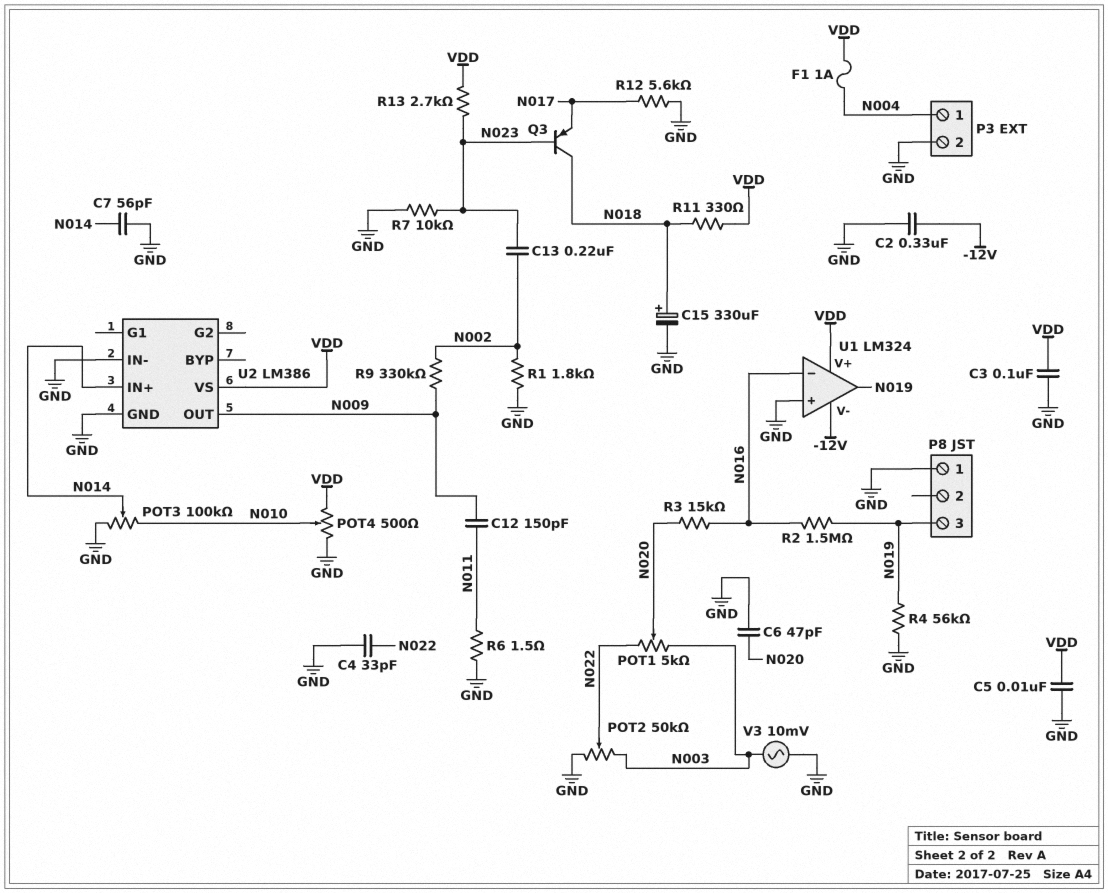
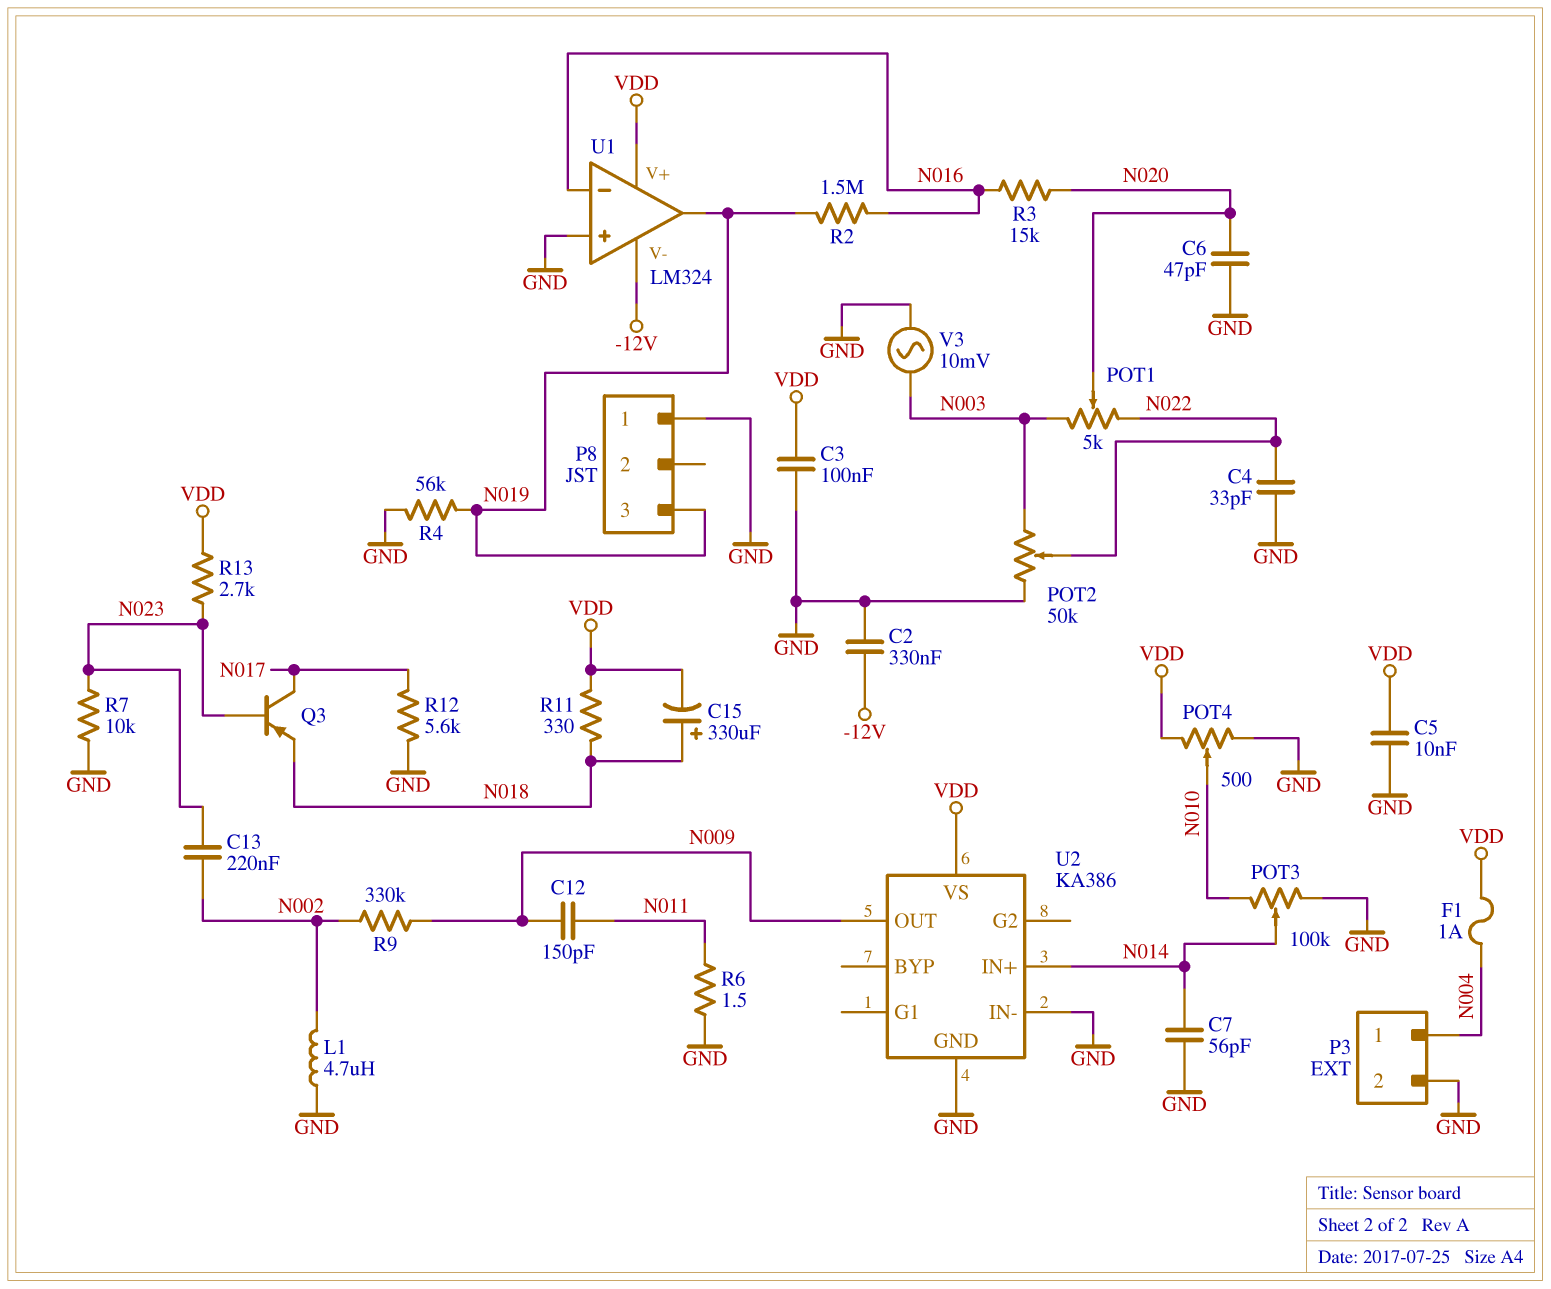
C15: 330uF (plus N018, minus GND) -> 330uF (plus N018, minus VDD)
L1: none -> 4.7uH (GND, N002)
Q3: PNP (B N023, C N018, E N017) -> PNP (B N023, C N017, E N018)
R1: 1.8k (GND, N002) -> none
U2: LM386 -> KA386

